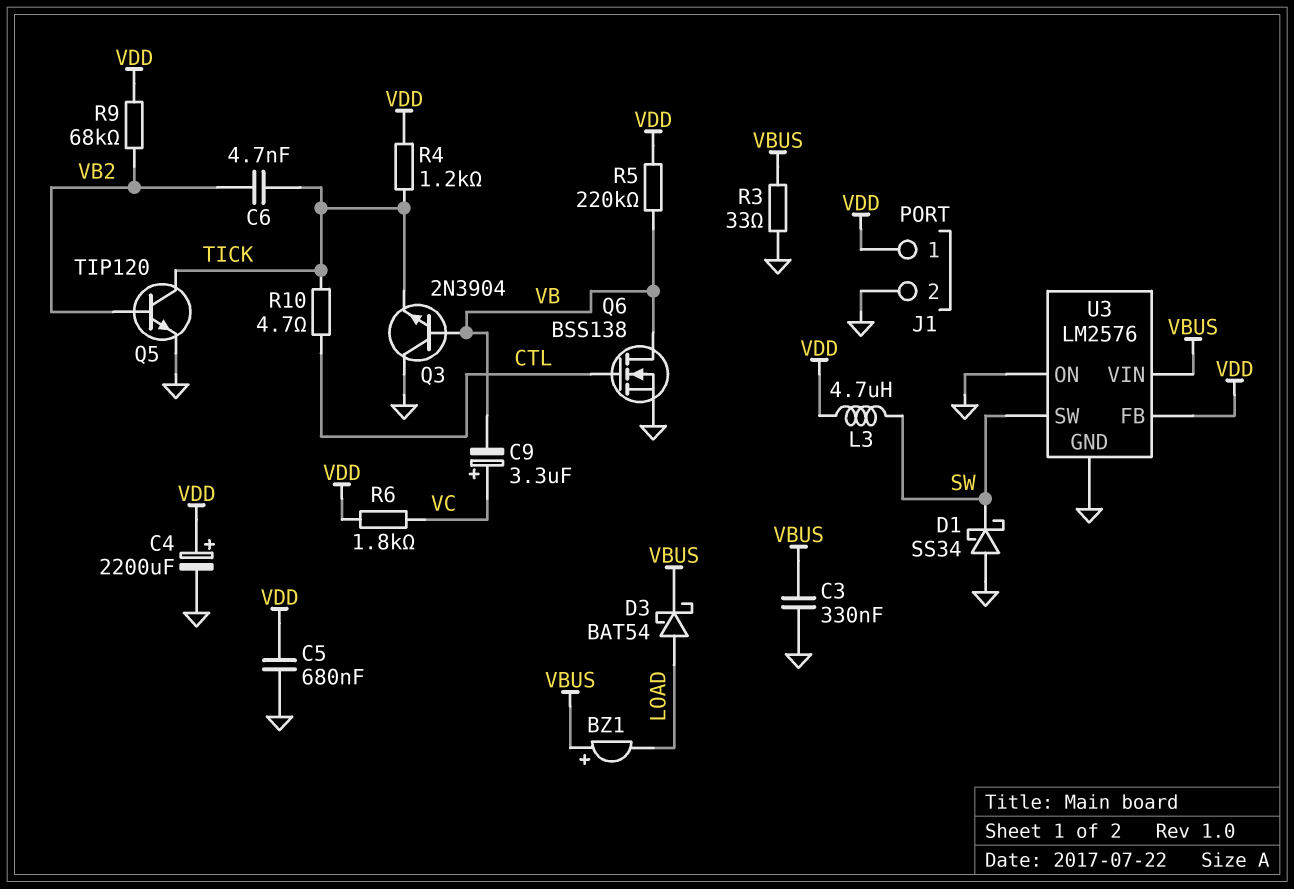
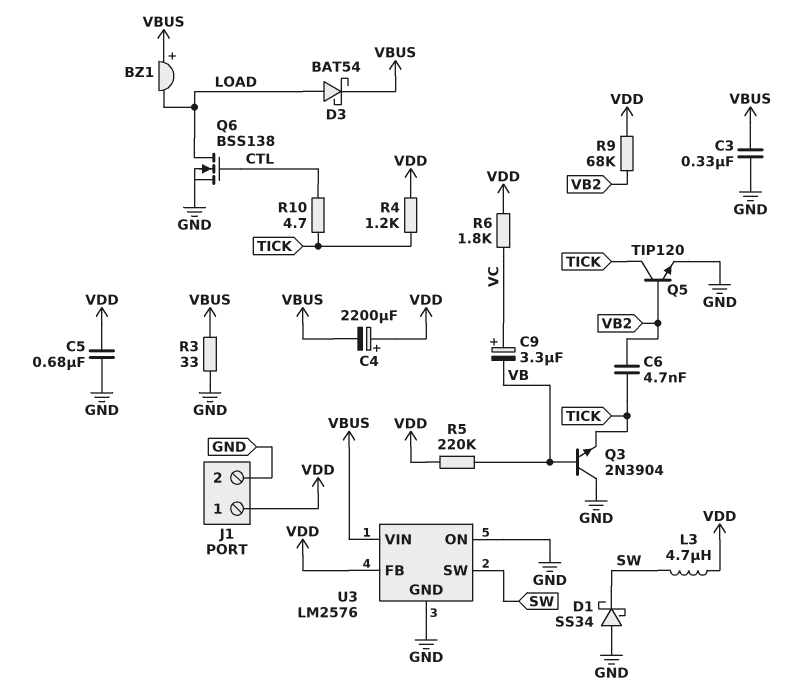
C4: 2200uF (plus VDD, minus GND) -> 2200uF (plus VDD, minus VBUS)
Q6: NMOS BSS138 (G CTL, D VB, S GND) -> NMOS BSS138 (G CTL, D LOAD, S GND)

